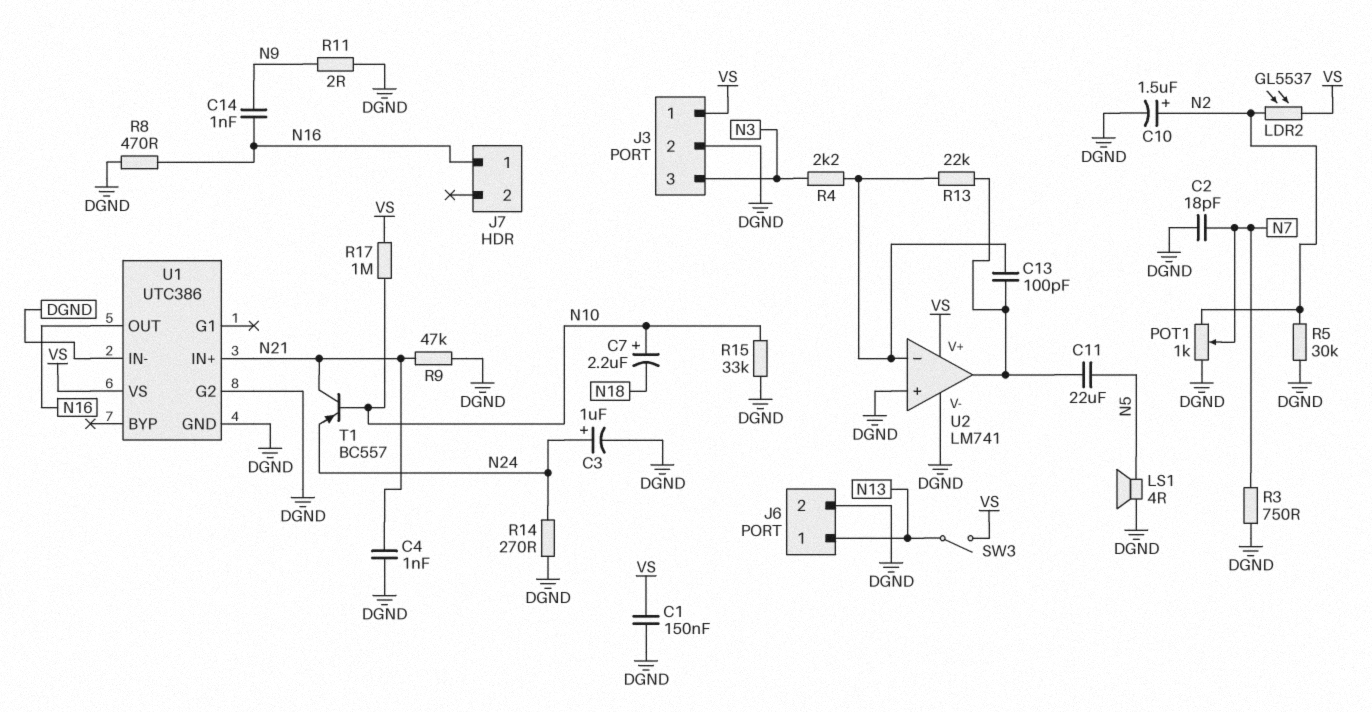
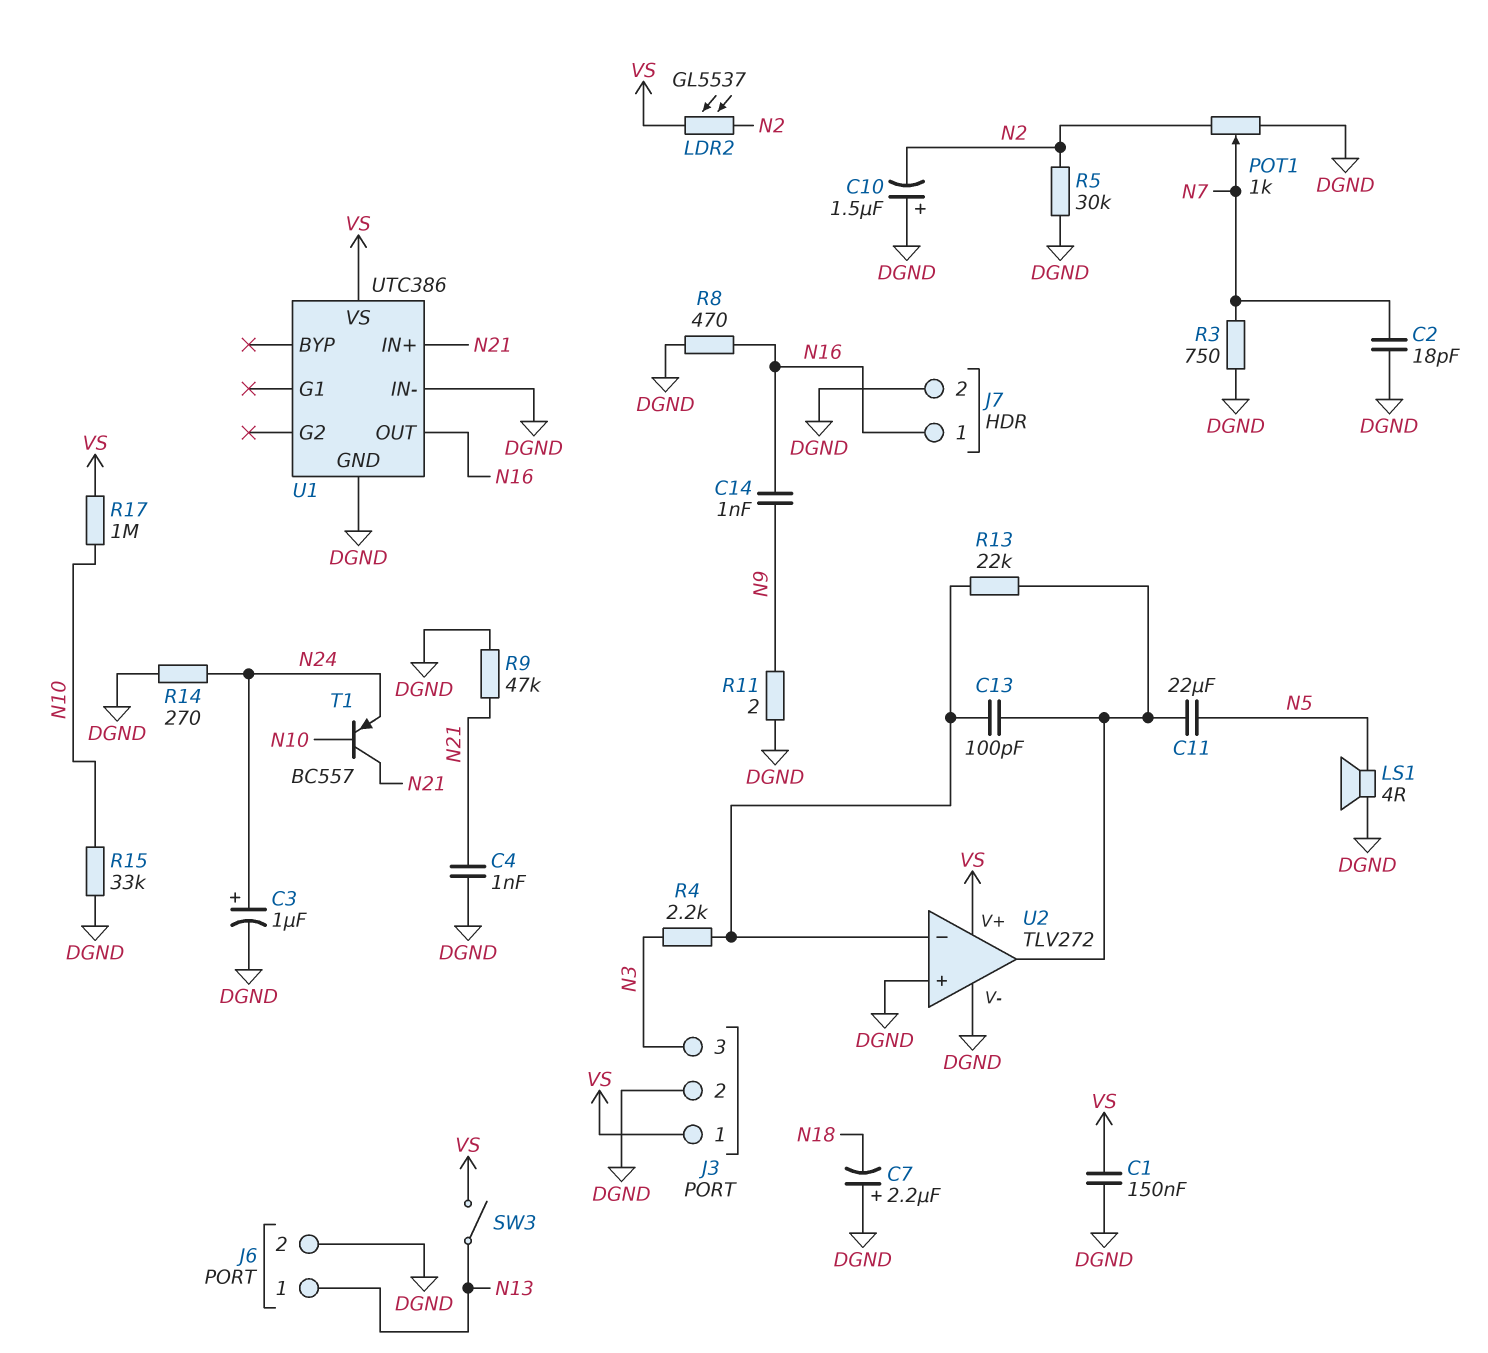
C7: 2.2uF (plus N10, minus N18) -> 2.2uF (plus DGND, minus N18)
C10: 1.5uF (plus N2, minus DGND) -> 1.5uF (plus DGND, minus N2)
J7 pin 2: none -> DGND
U1 pin G2: DGND -> none
U2: LM741 -> TLV272

